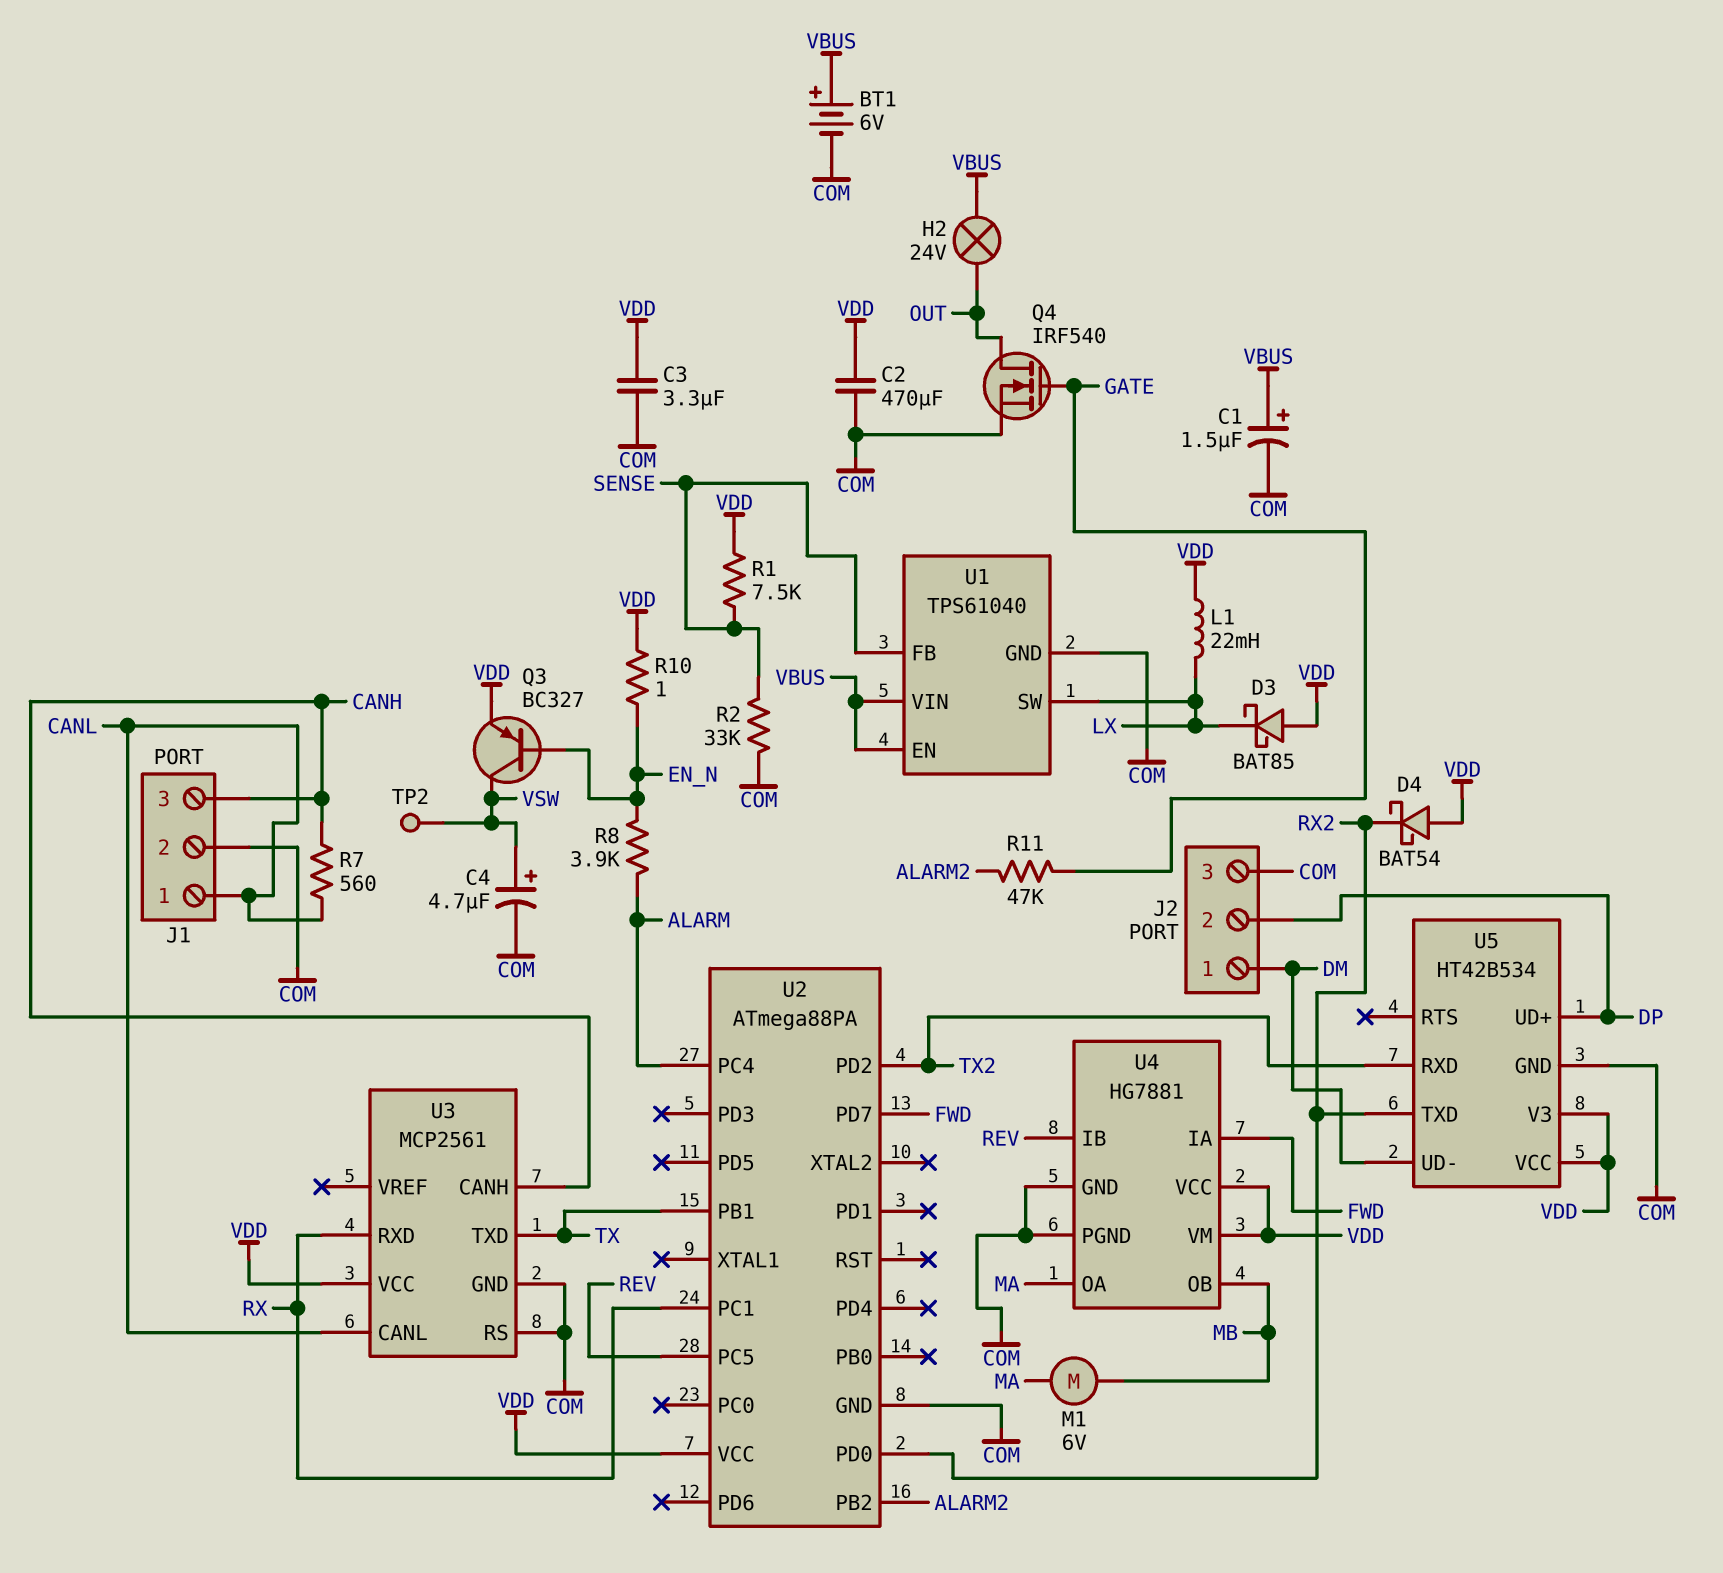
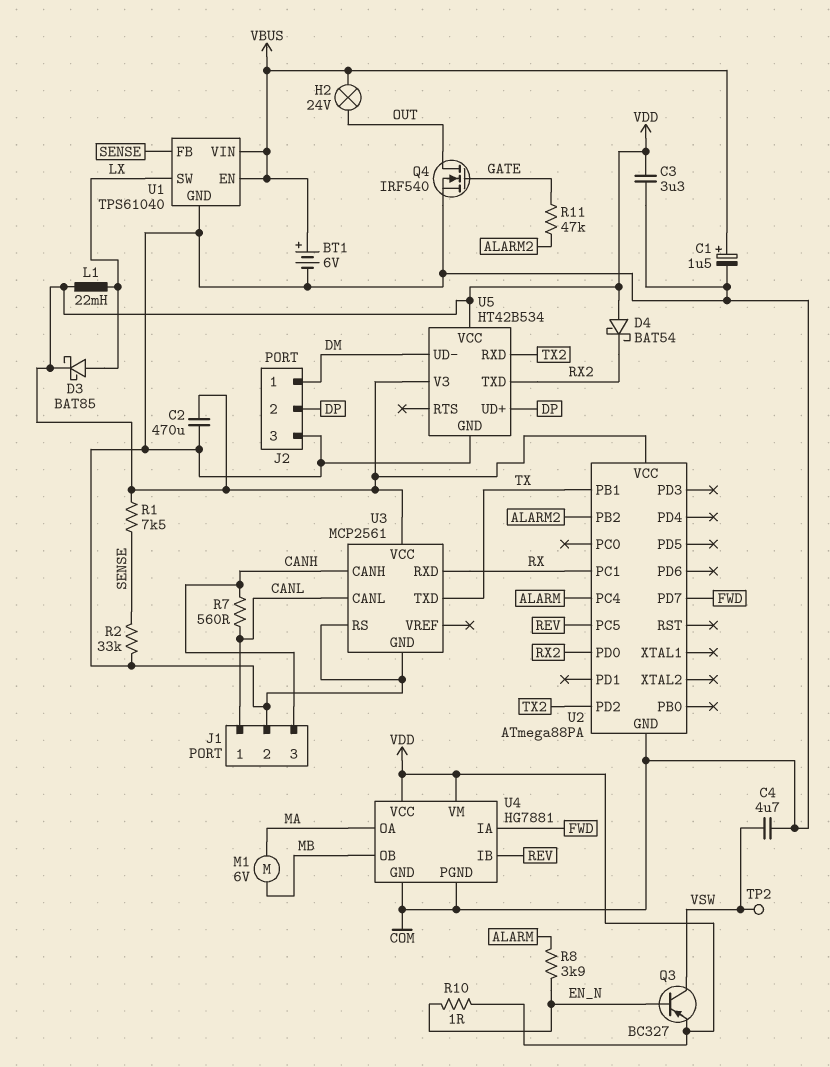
C4: 4.7uF (plus VSW, minus COM) -> 4.7uF (COM, VSW)
D3: schottky BAT85 (A VDD, K LX) -> schottky BAT85 (A LX, K VDD)

